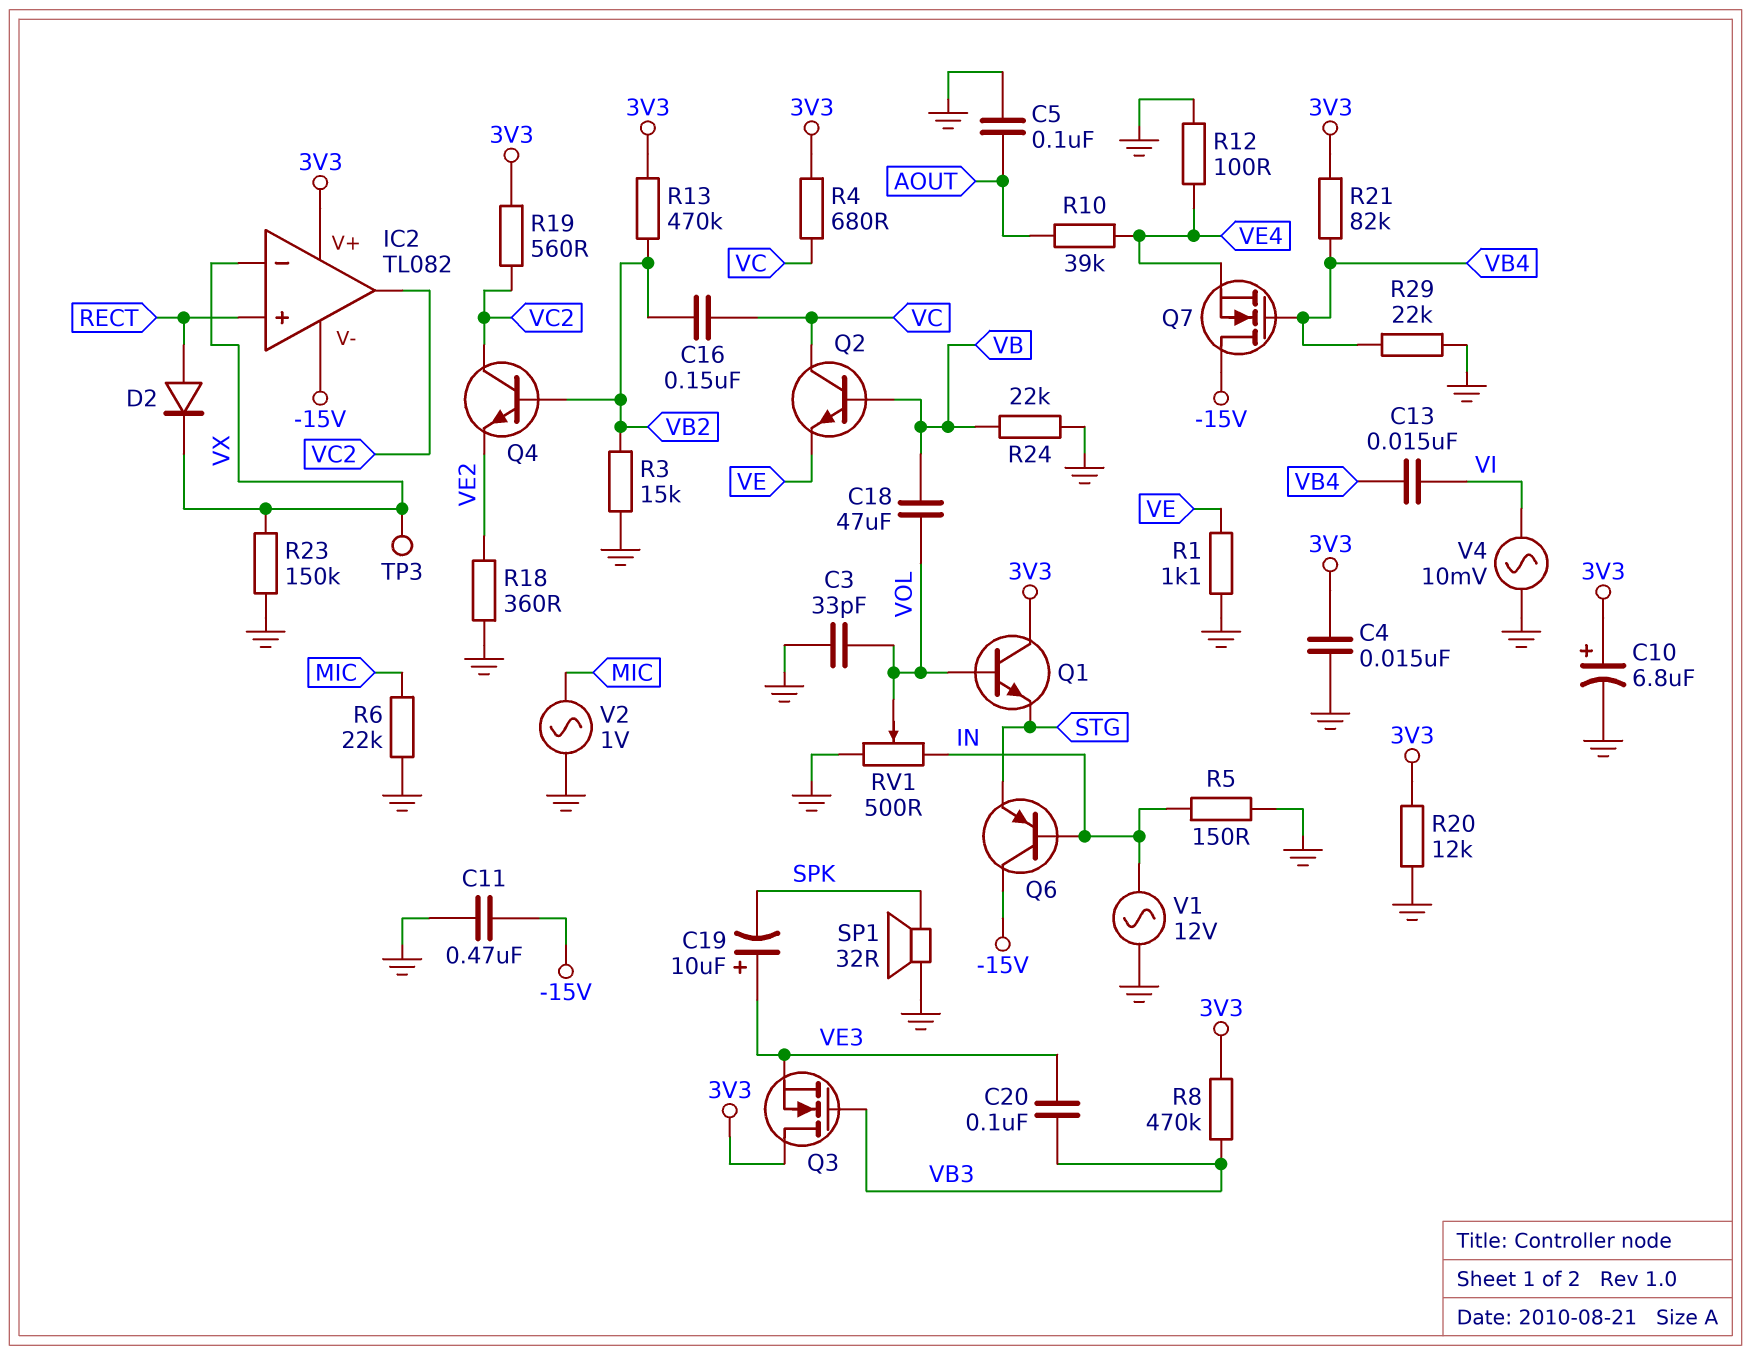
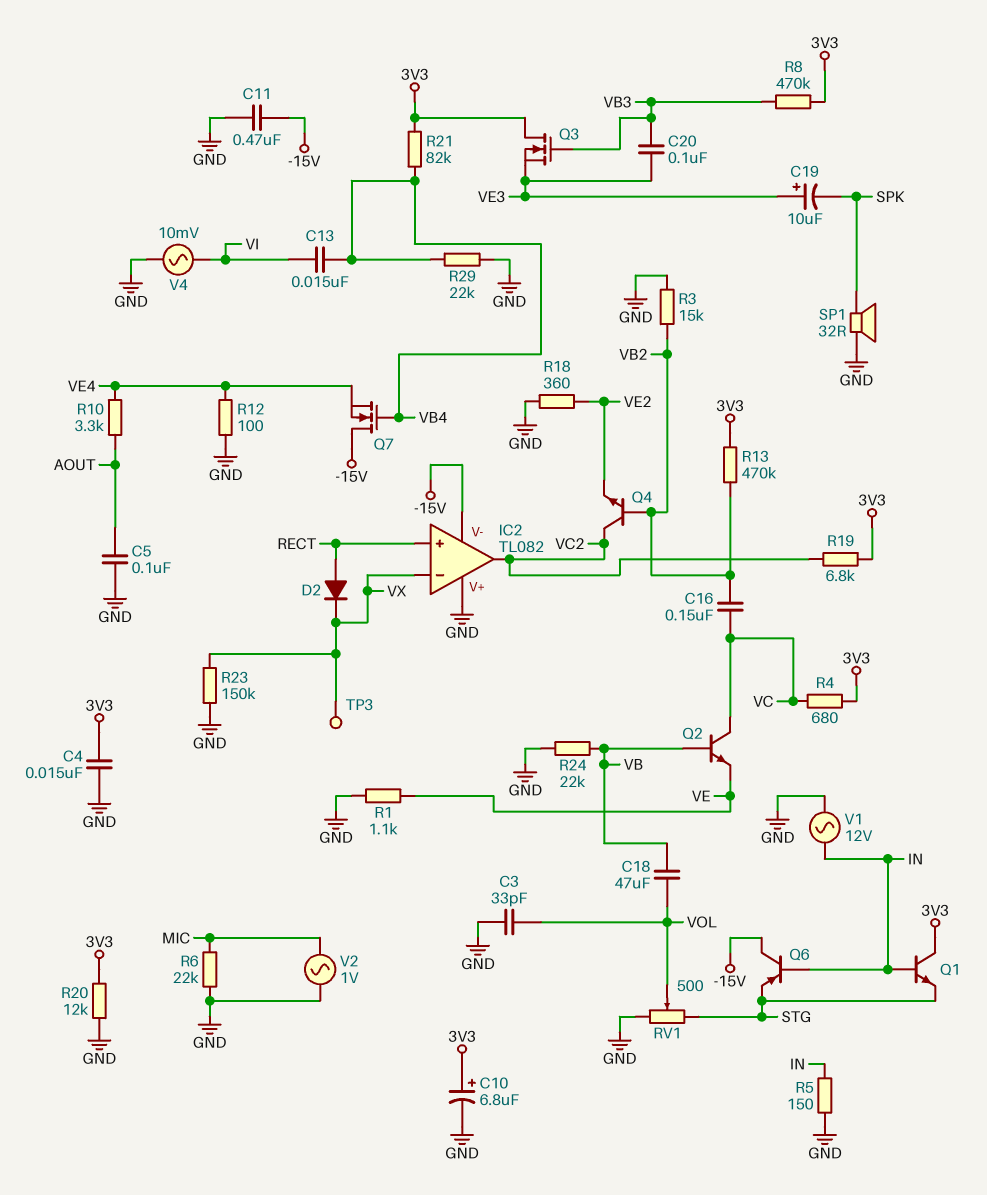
IC2 pin V+: 3V3 -> GND
Q1: NPN (B VOL, C 3V3, E STG) -> NPN (B IN, C 3V3, E STG)
R10: 39k (AOUT, VE4) -> 3.3k (AOUT, VE4)
R19: 560 (3V3, VC2) -> 6.8k (3V3, VC2)
RV1: 500 (GND, IN, wiper VOL) -> 500 (GND, STG, wiper VOL)

